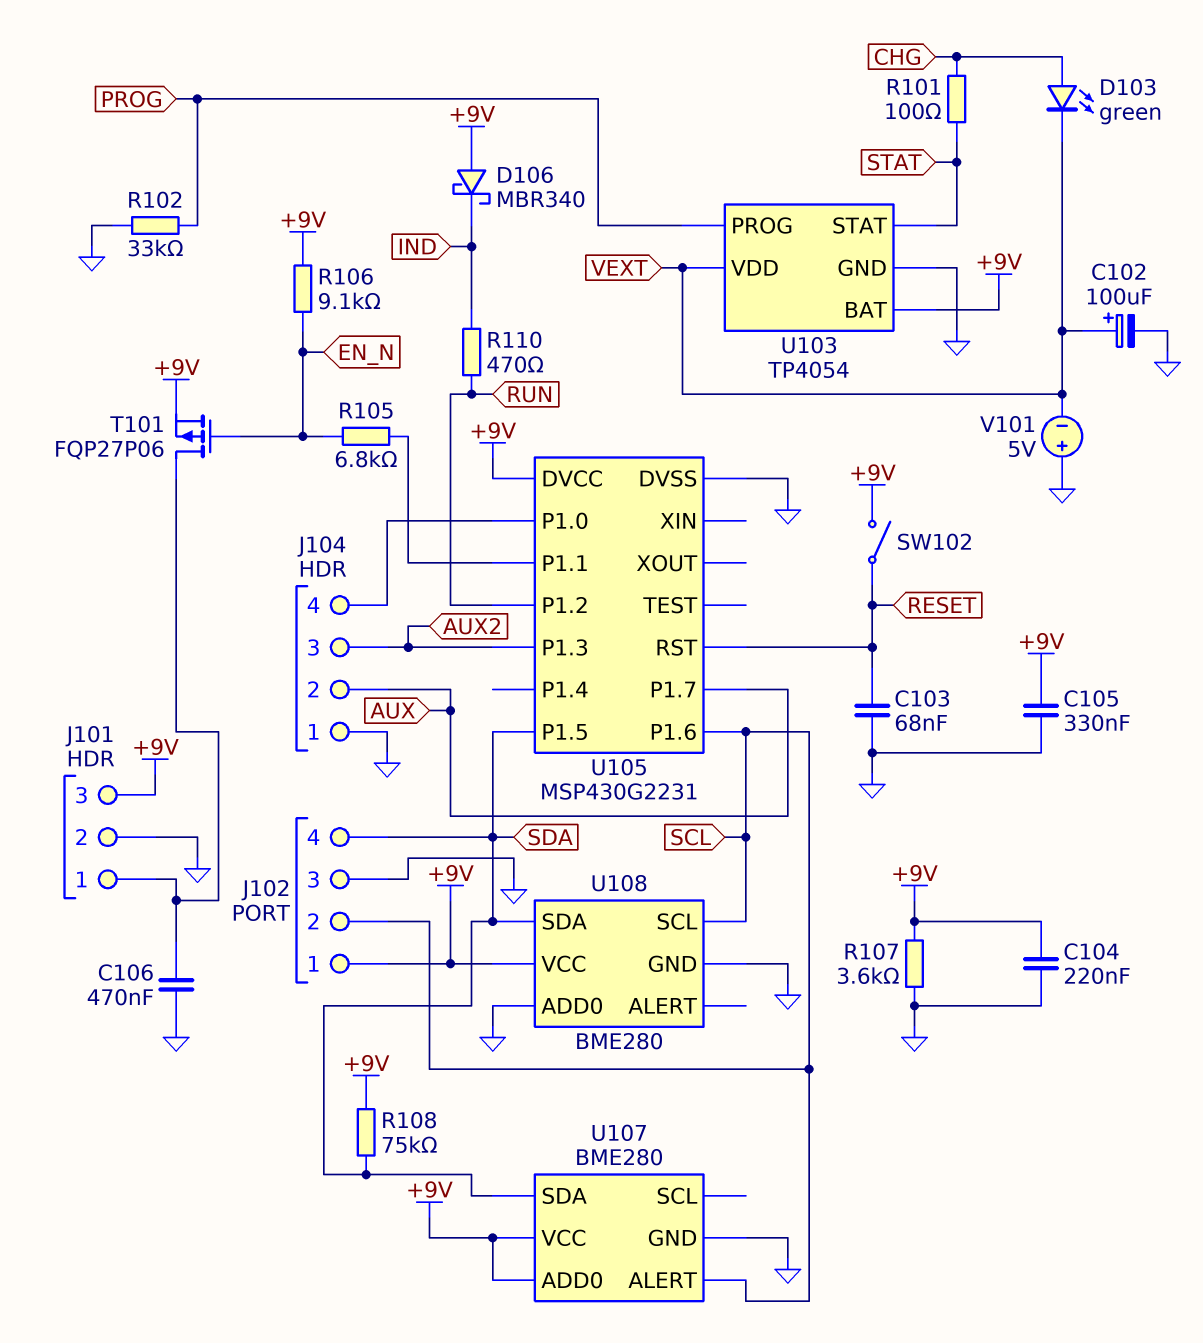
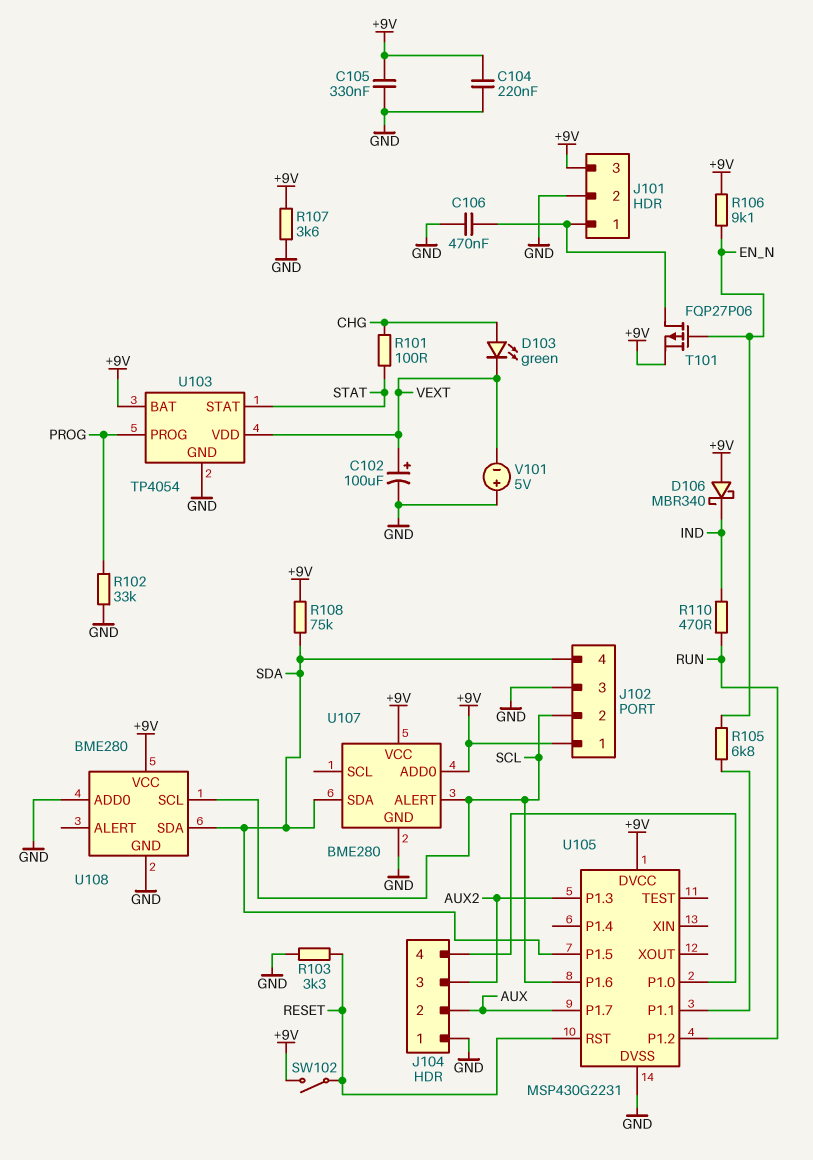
C103: 68nF (GND, RESET) -> none
R103: none -> 3.3k (GND, RESET)

